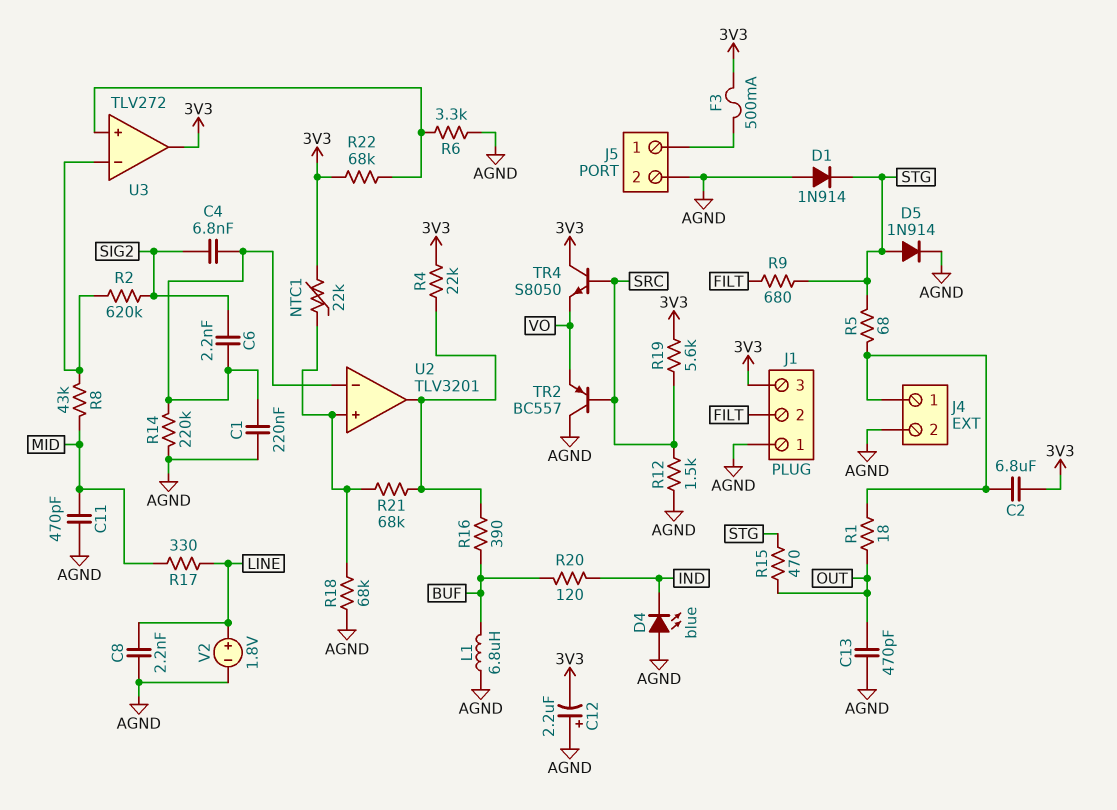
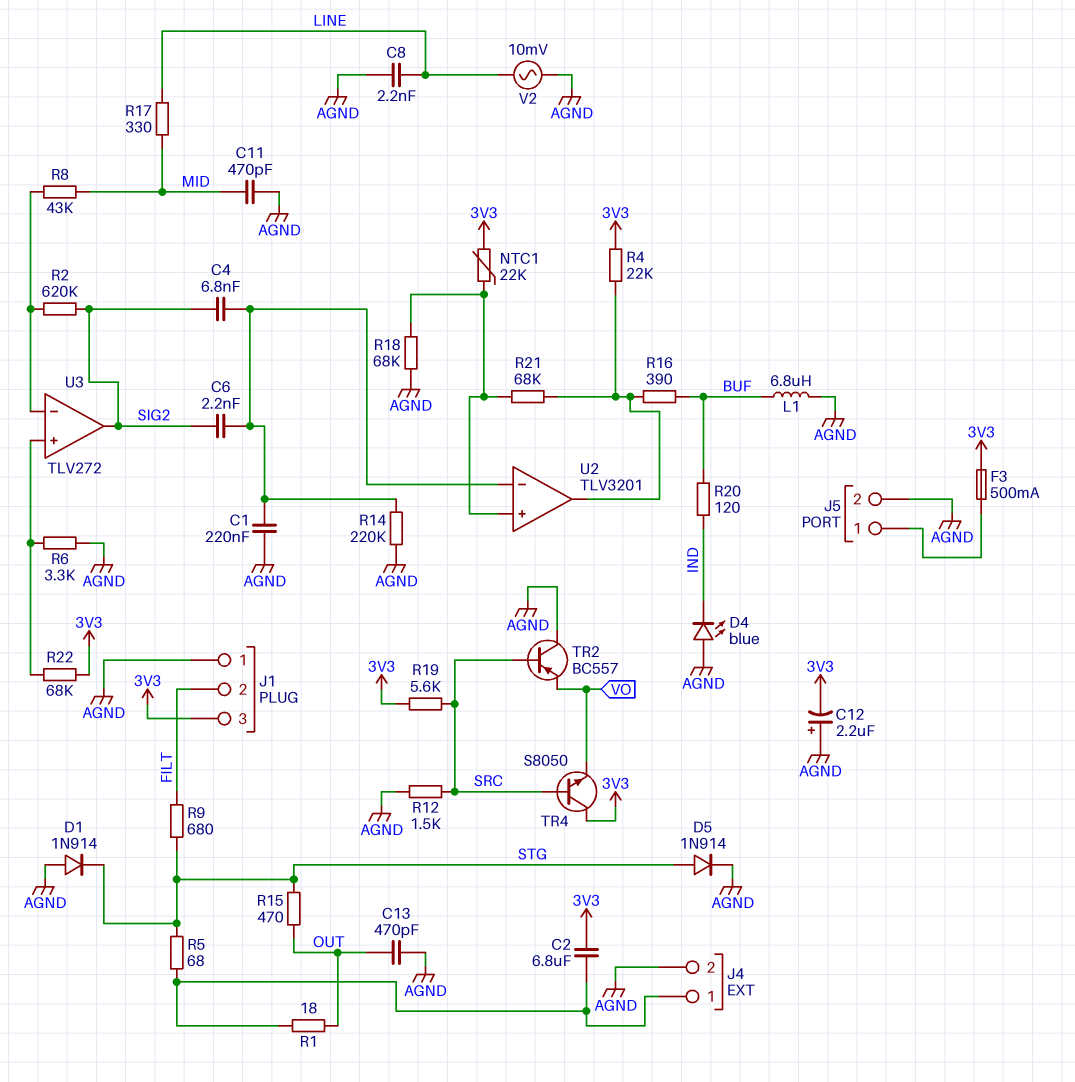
U3 pin out: 3V3 -> SIG2
V2: 1.8V (plus LINE, minus AGND) -> AC 10mV (AGND, LINE)

